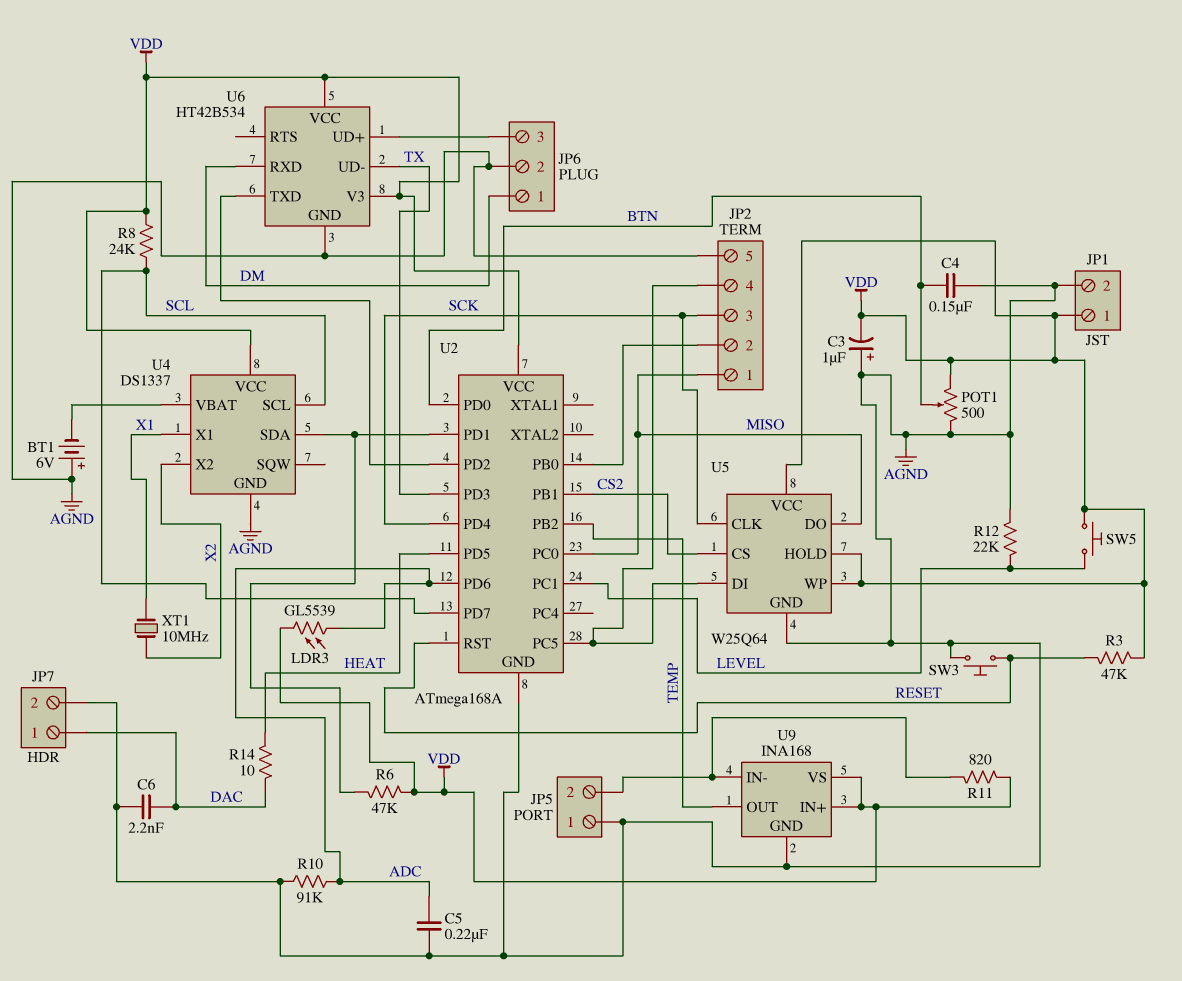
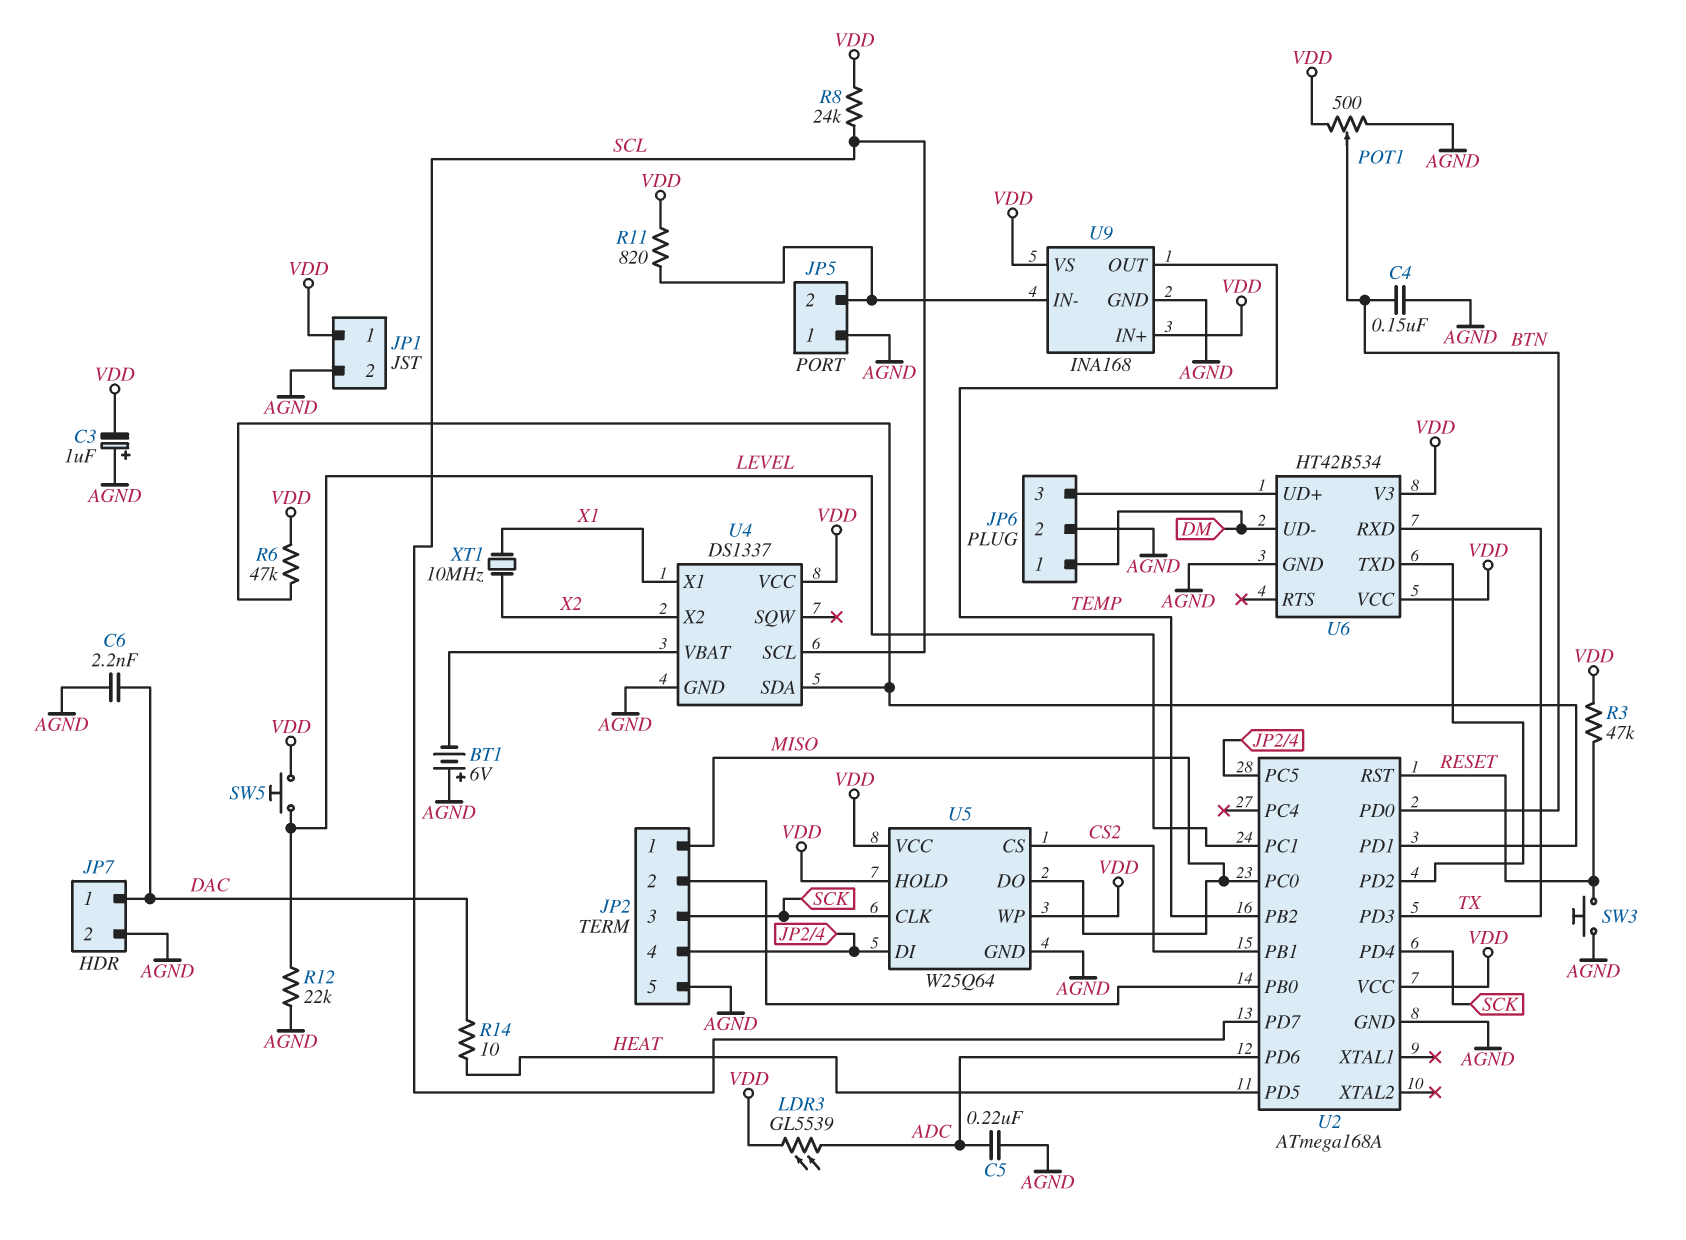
R10: 91k (ADC, AGND) -> none
U6 pin RXD: DM -> TX
U6 pin UD-: TX -> DM

